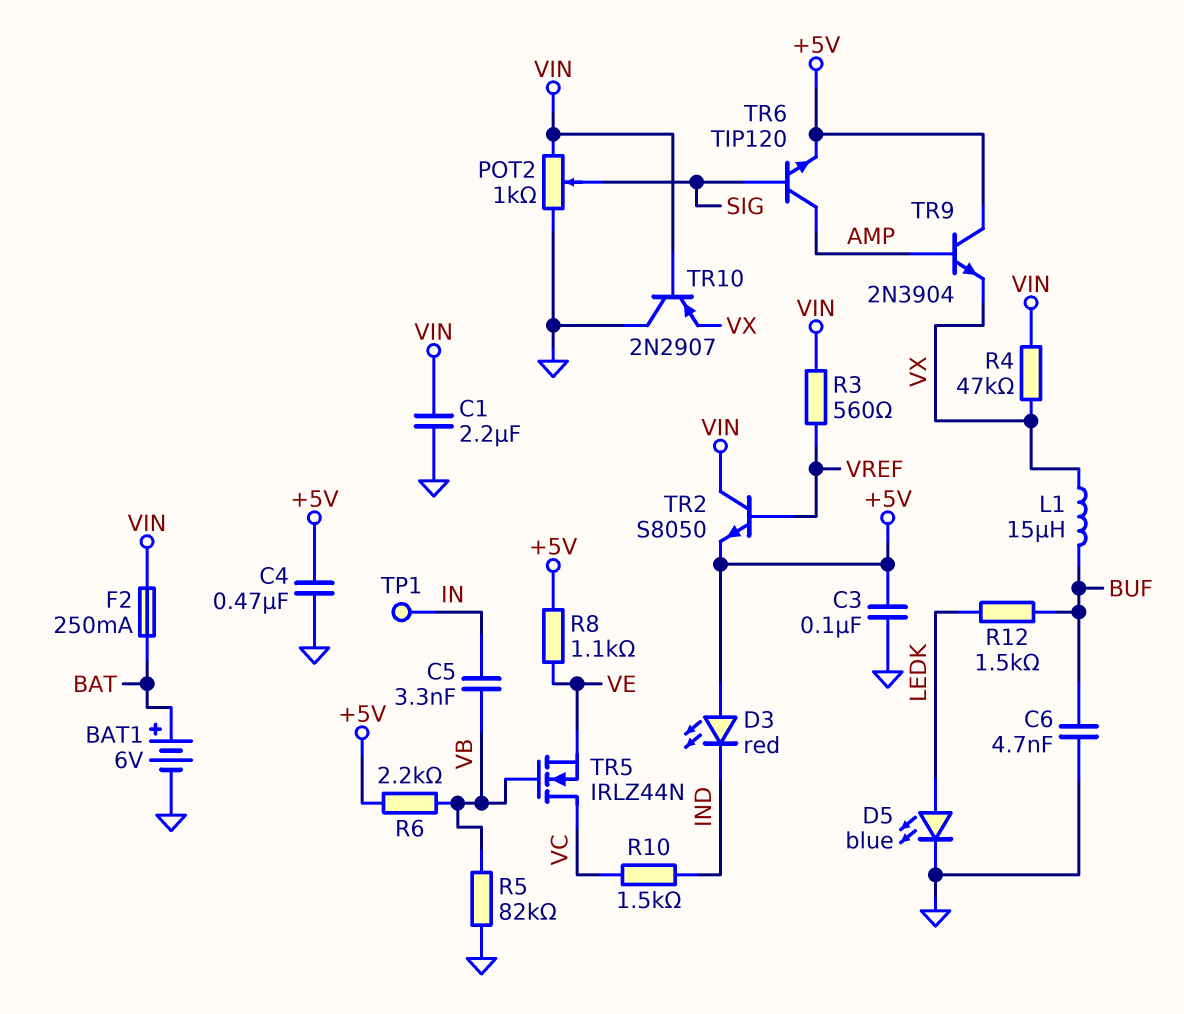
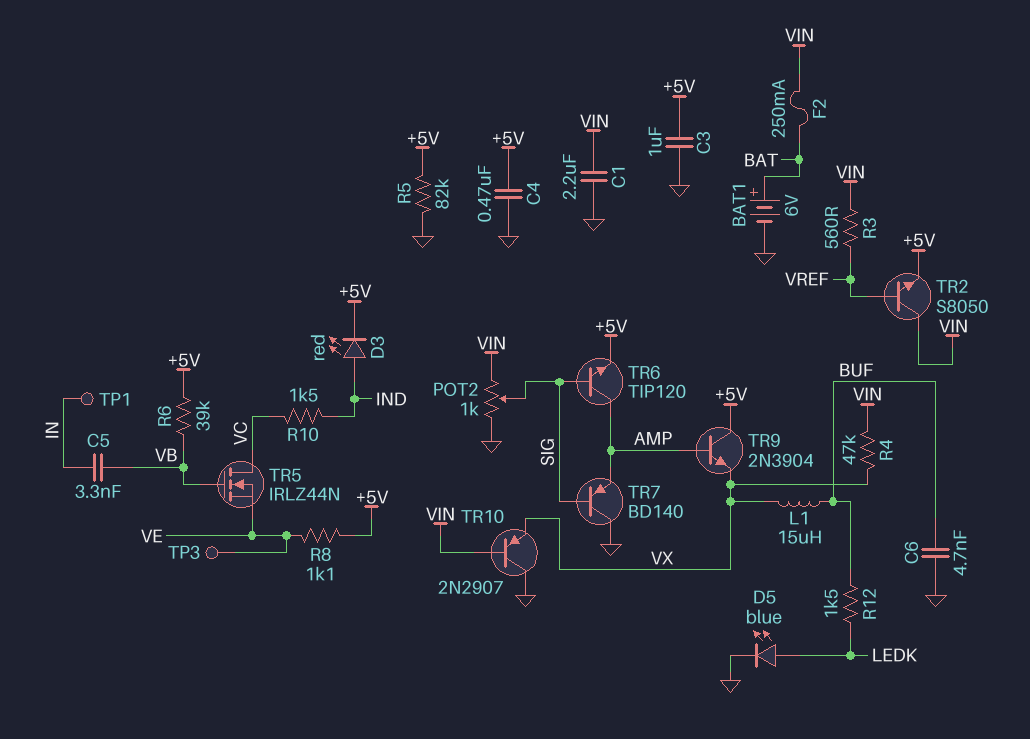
C3: 100nF (+5V, GND) -> 1uF (+5V, GND)
D3: LED red (A +5V, K IND) -> LED red (A IND, K +5V)
R5: 82k (GND, VB) -> 82k (+5V, GND)
R6: 2.2k (+5V, VB) -> 39k (+5V, VB)
TP3: none -> test point (VE)
TR7: none -> PNP BD140 (B SIG, C GND, E AMP)

